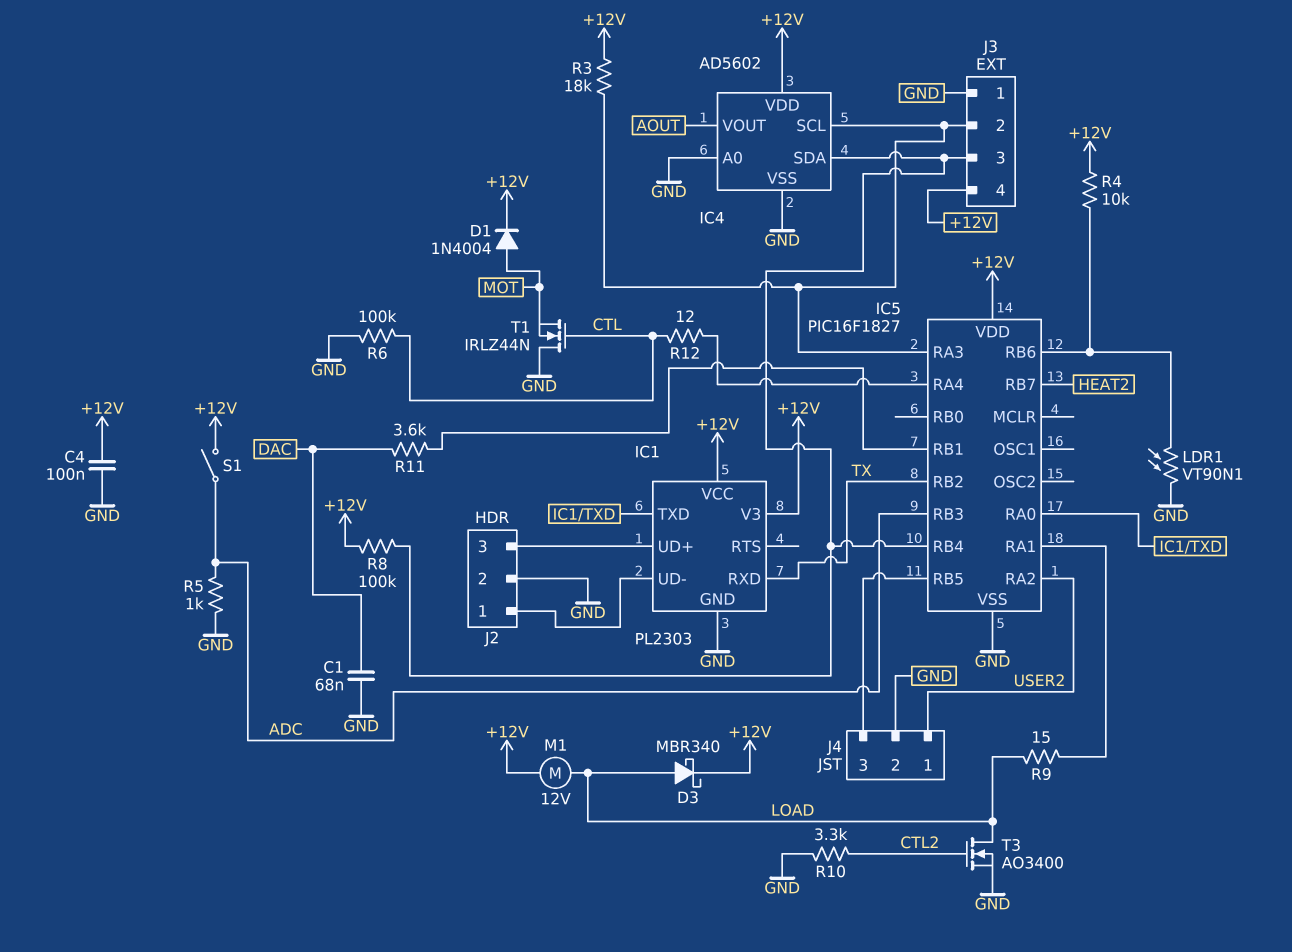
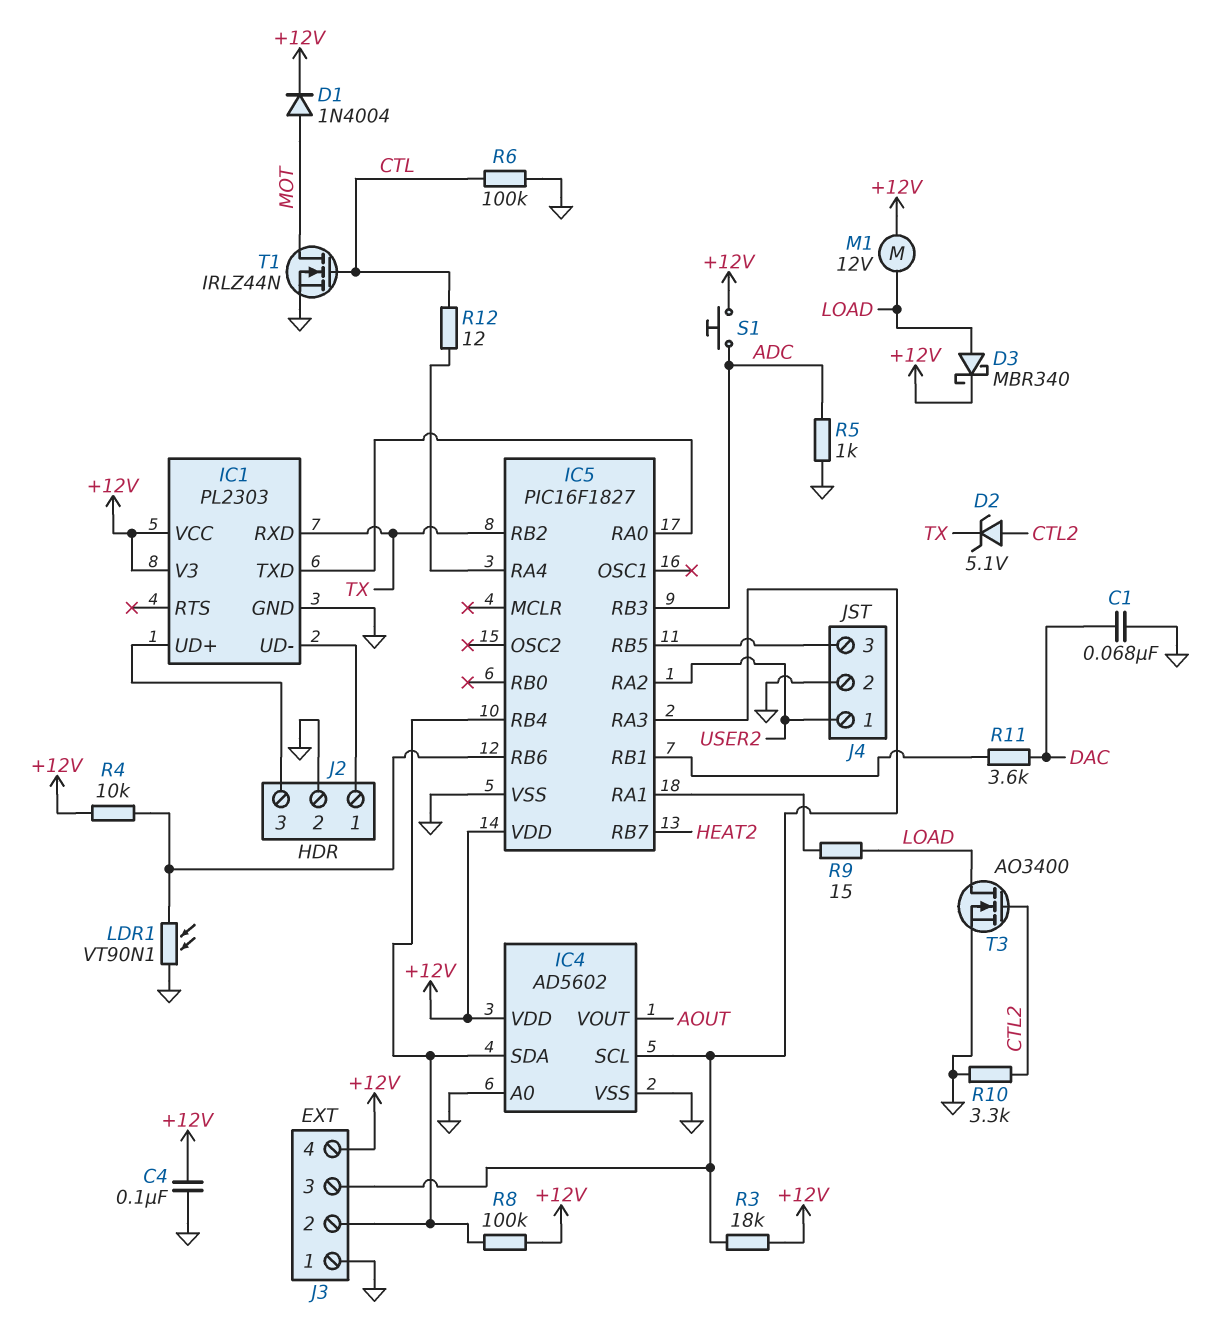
D2: none -> zener 5.1V (A CTL2, K TX)
J3 pin 2: IC4/SCL -> IC4/SDA
J3 pin 3: IC4/SDA -> IC4/SCL
S1: switch (+12V, ADC) -> button (+12V, ADC)
T1: NMOS IRLZ44N (G CTL, D GND, S MOT) -> NMOS IRLZ44N (G CTL, D MOT, S GND)

